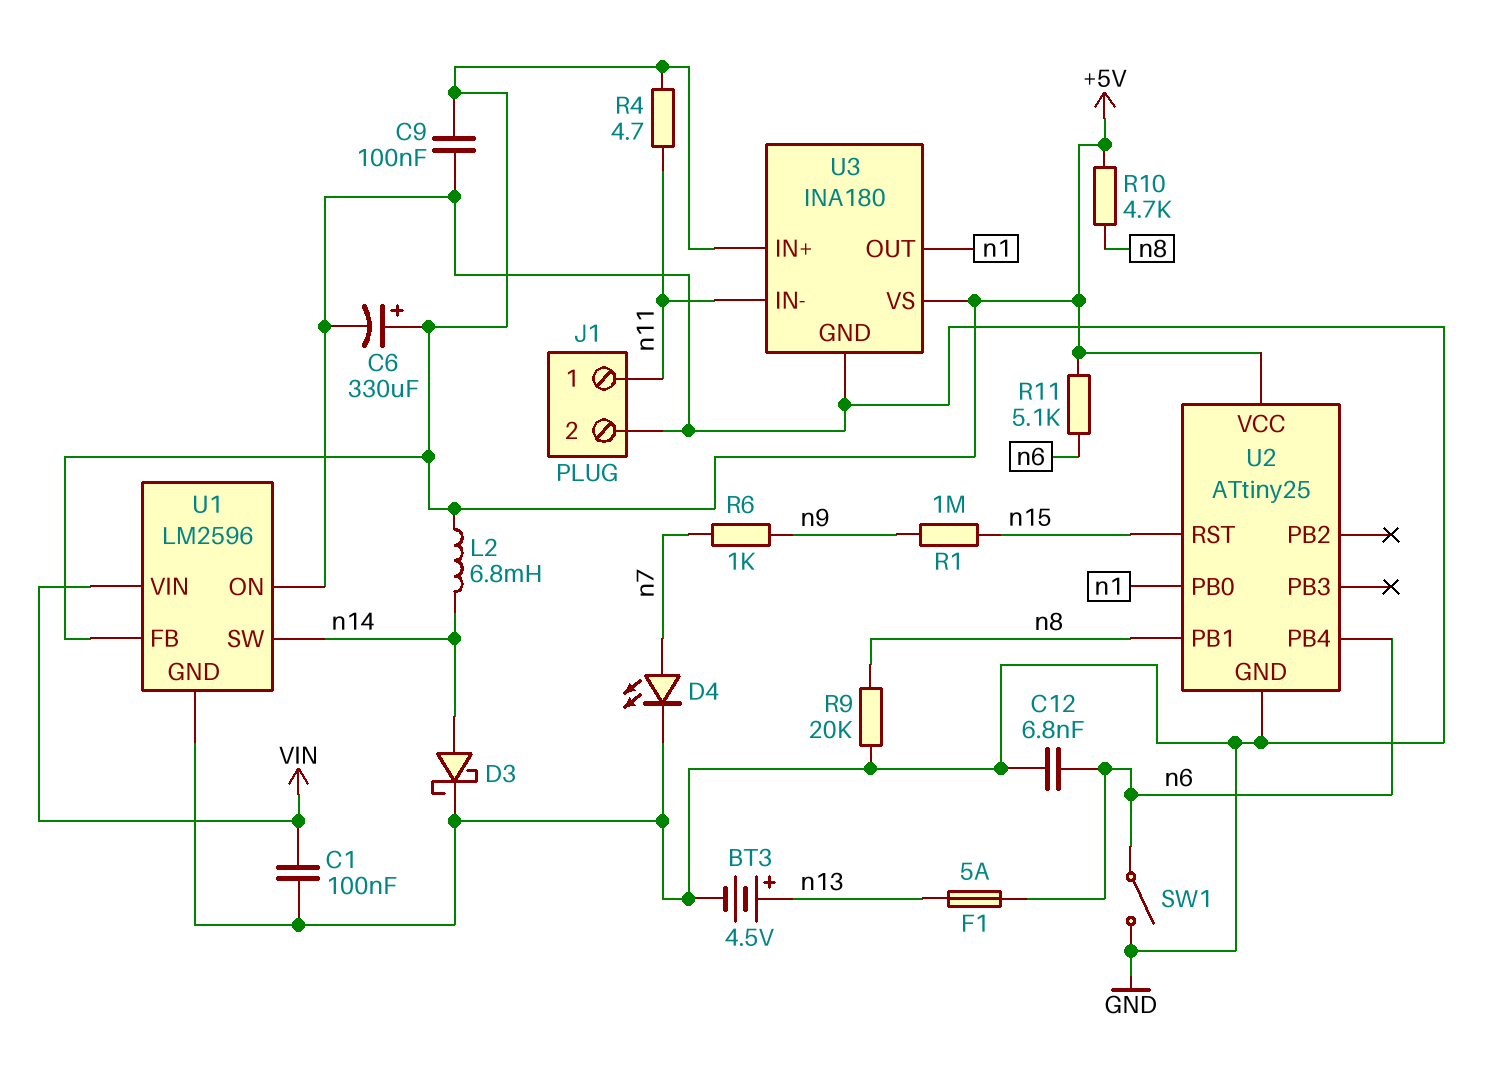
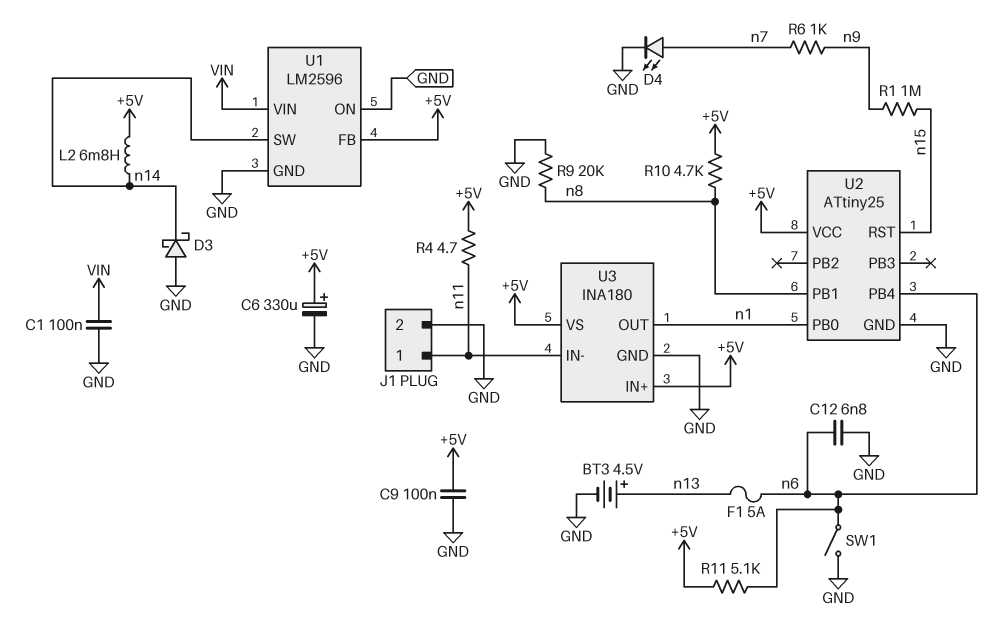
D3: schottky (A n14, K GND) -> schottky (A GND, K n14)

